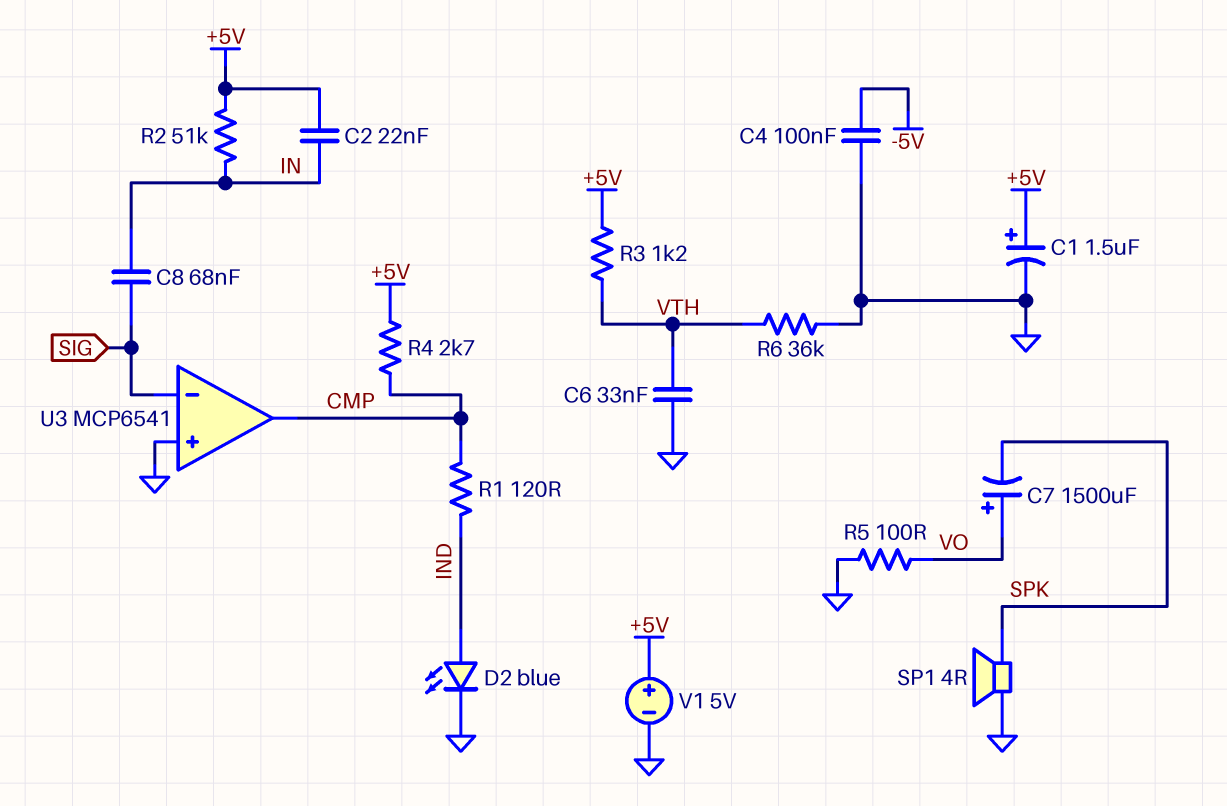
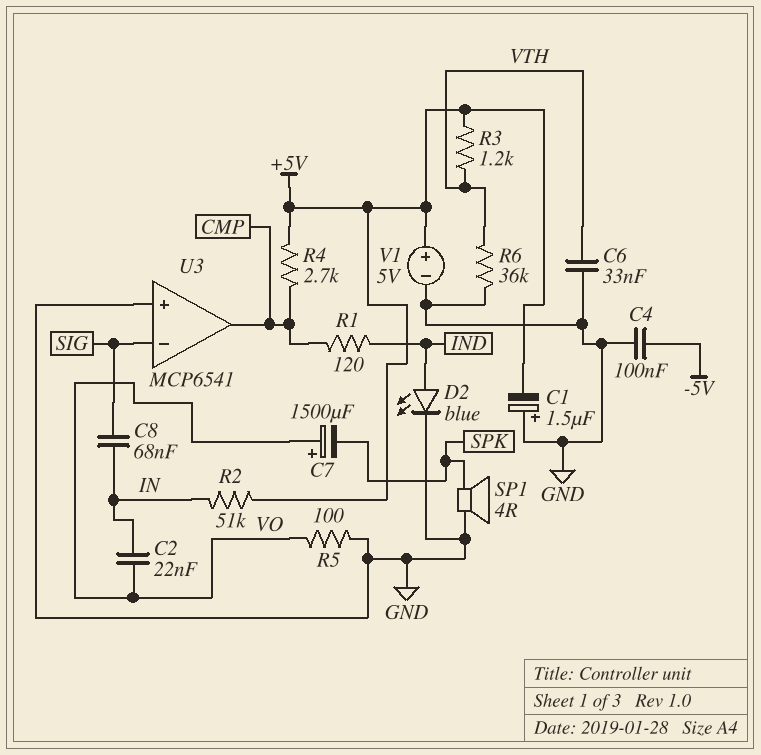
C1: 1.5uF (plus +5V, minus GND) -> 1.5uF (plus GND, minus +5V)
C2: 22nF (+5V, IN) -> 22nF (IN, VO)

